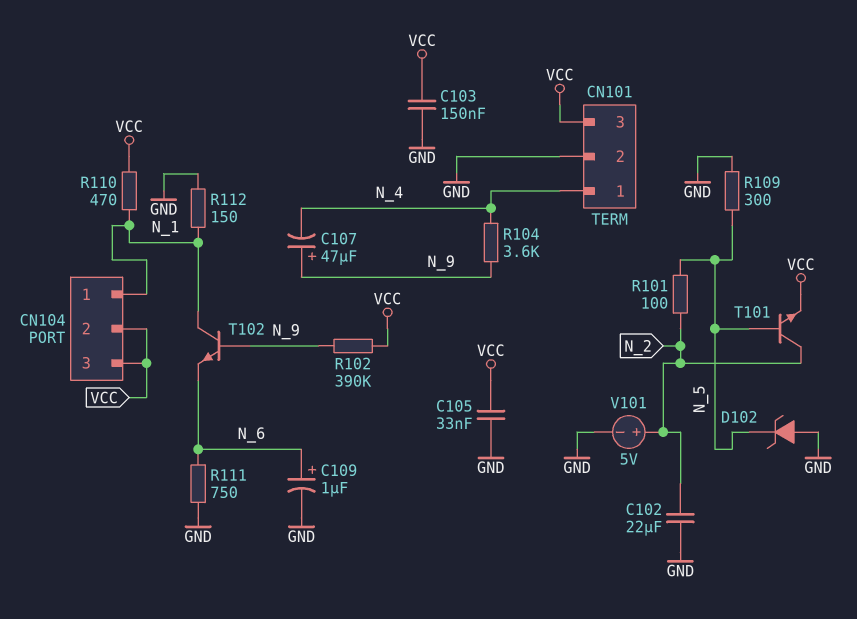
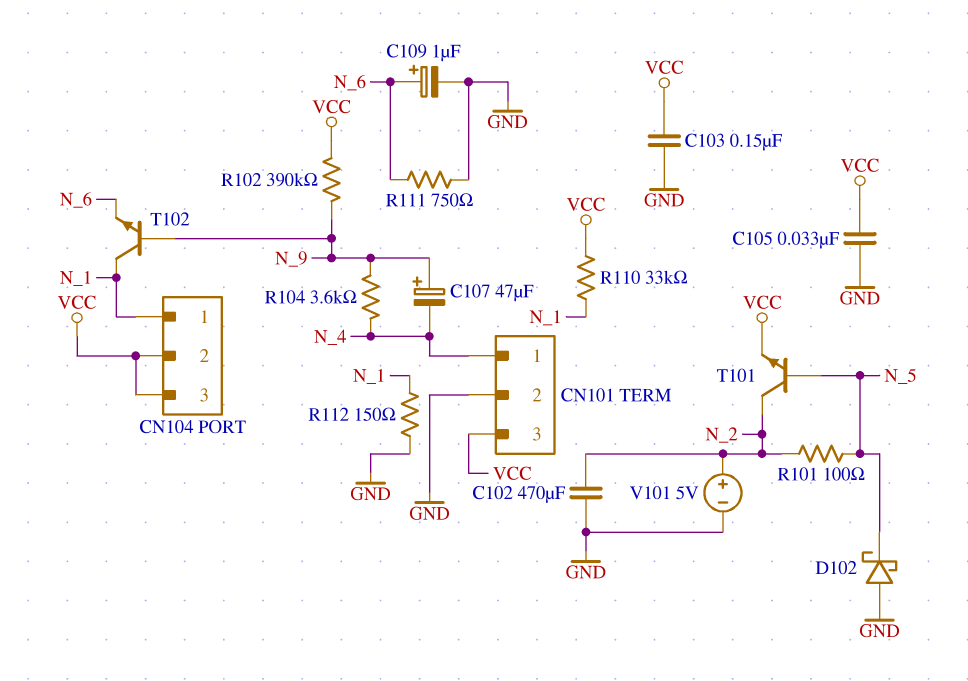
C102: 22uF (GND, N_2) -> 470uF (GND, N_2)
D102: zener (A GND, K N_5) -> schottky (A GND, K N_5)
R109: 300 (GND, N_5) -> none
R110: 470 (N_1, VCC) -> 33k (N_1, VCC)

